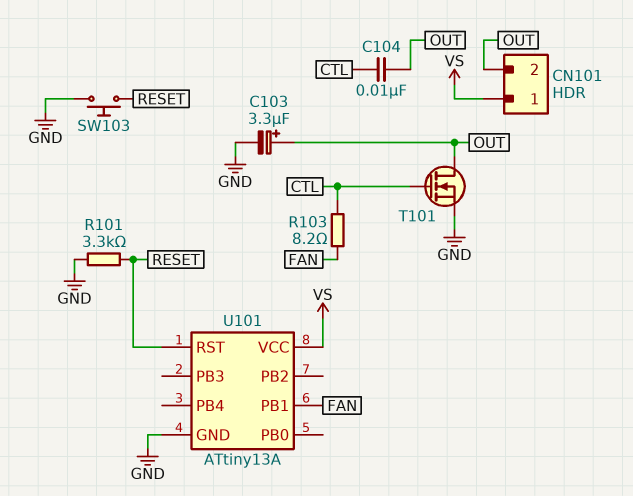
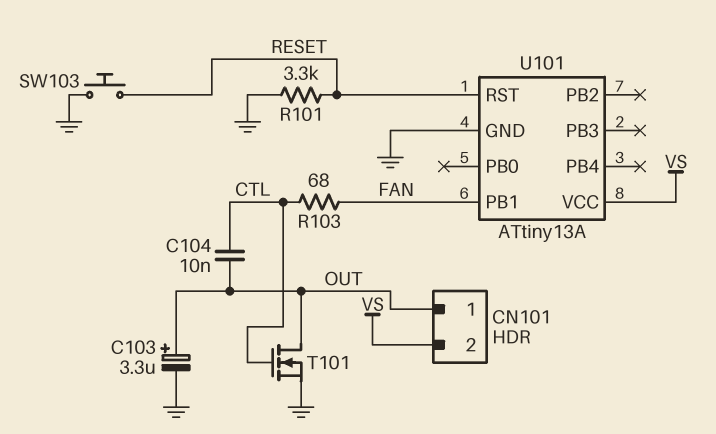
CN101 pin 1: VS -> OUT
CN101 pin 2: OUT -> VS
R103: 8.2 (CTL, FAN) -> 68 (CTL, FAN)

